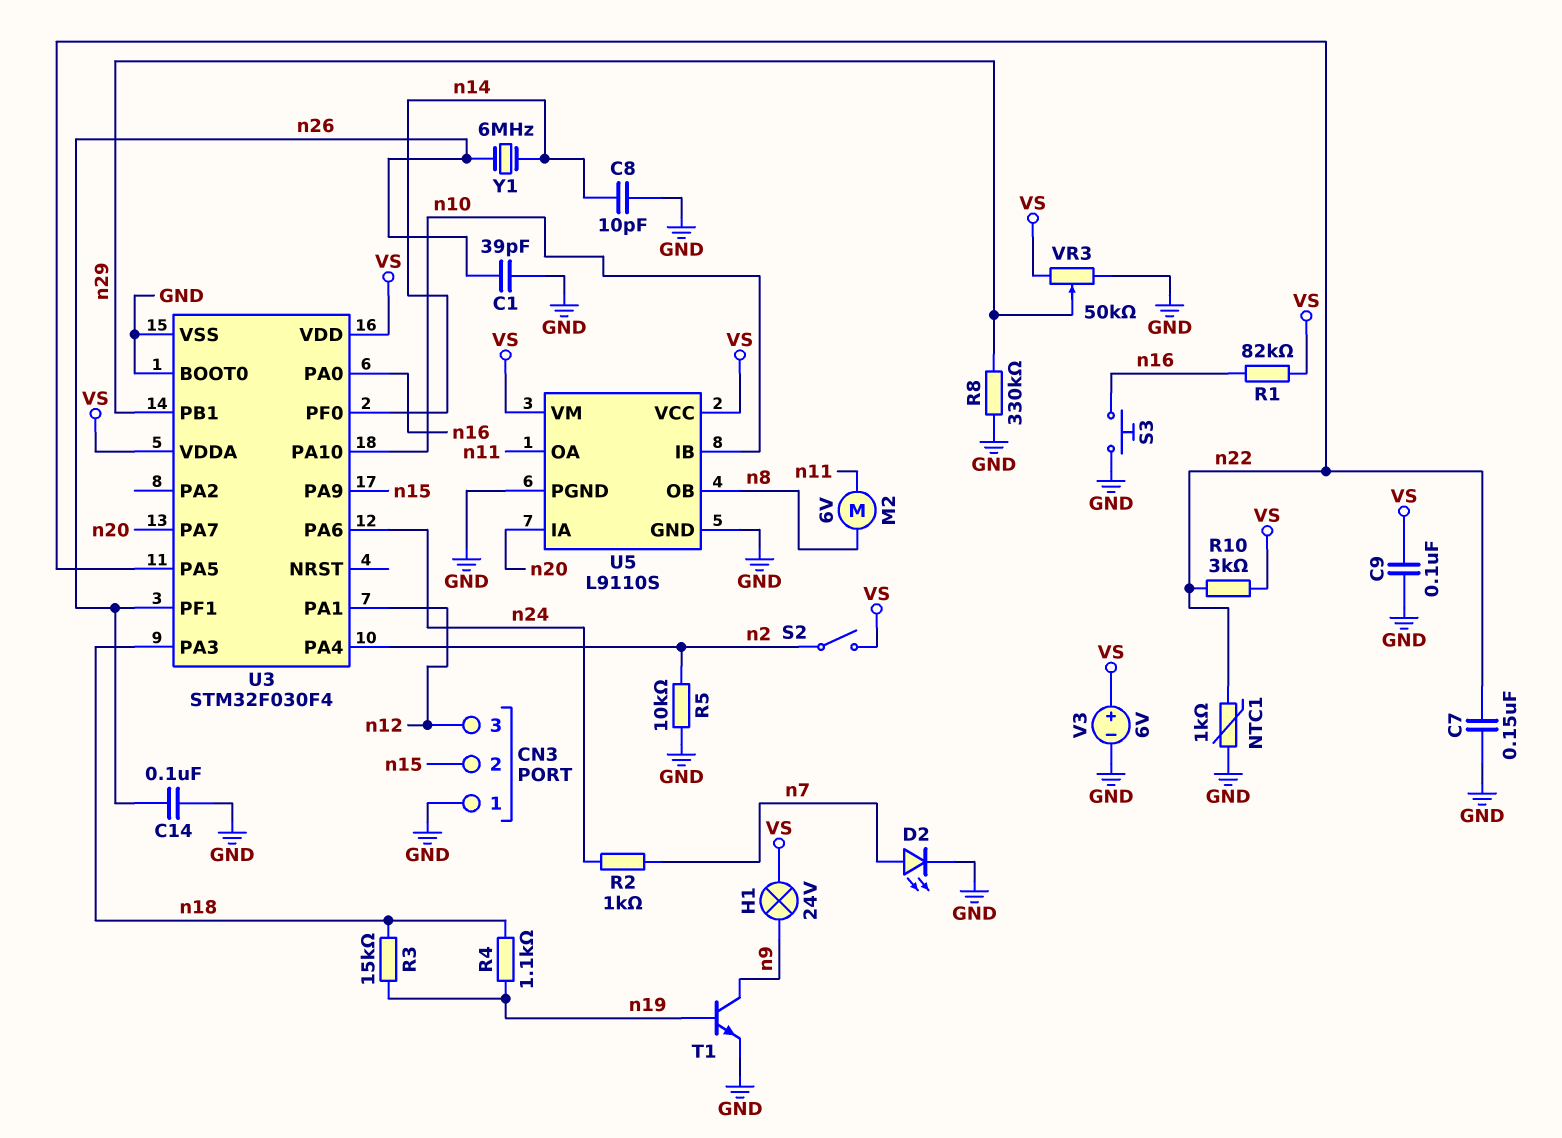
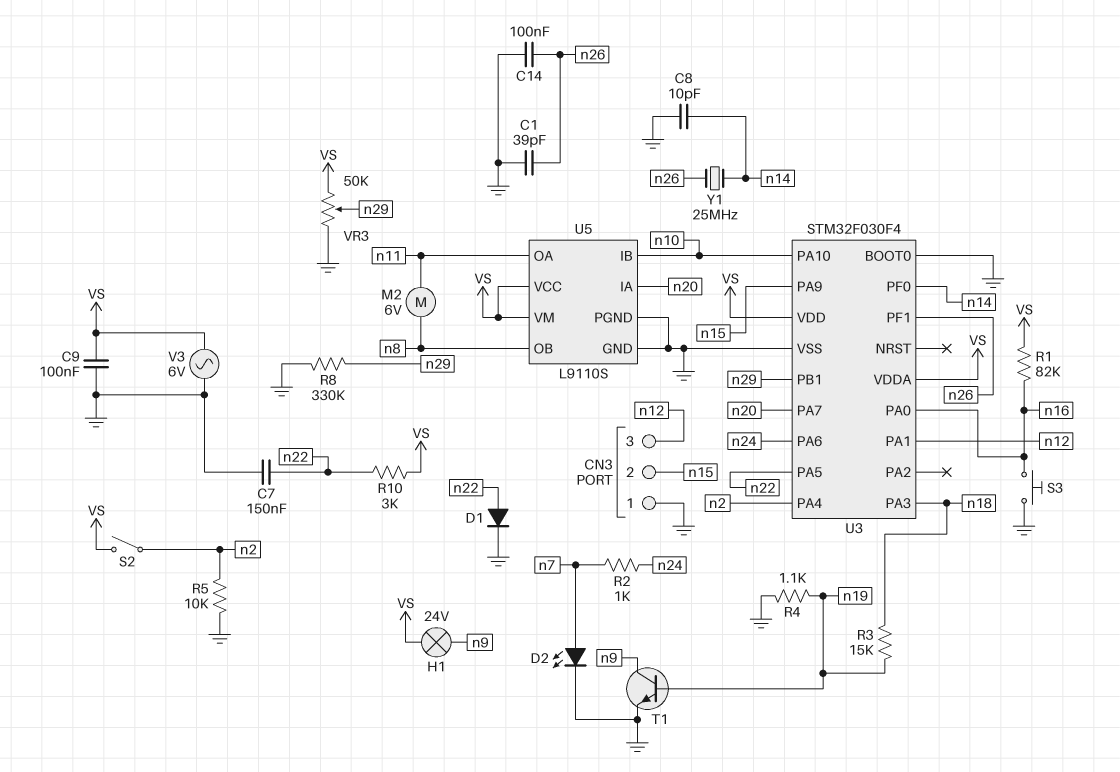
D1: none -> diode (A n22, K GND)
NTC1: 1k (GND, n22) -> none
R4: 1.1k (n18, n19) -> 1.1k (GND, n19)
V3: 6V (plus VS, minus GND) -> AC 6V (GND, VS)
Y1: 6MHz (n14, n26) -> 25MHz (n14, n26)

